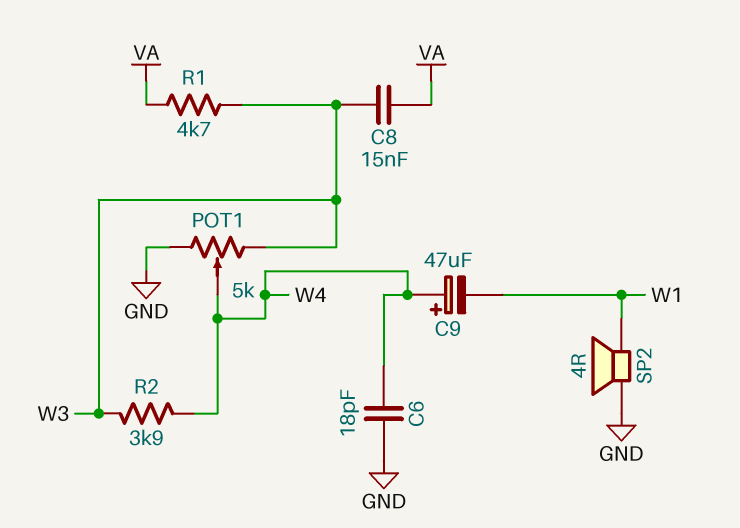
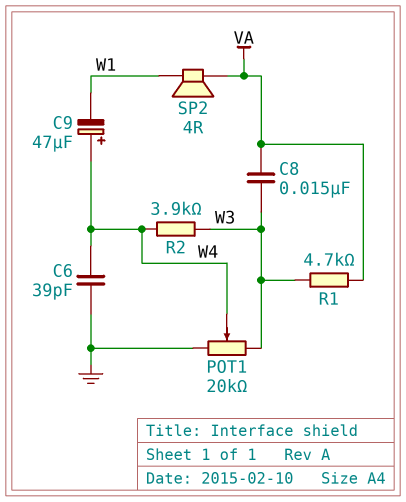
C6: 18pF (GND, W4) -> 39pF (GND, W4)
POT1: 5k (GND, W3, wiper W4) -> 20k (GND, W3, wiper W4)
SP2: speaker 4R (GND, W1) -> speaker 4R (VA, W1)

